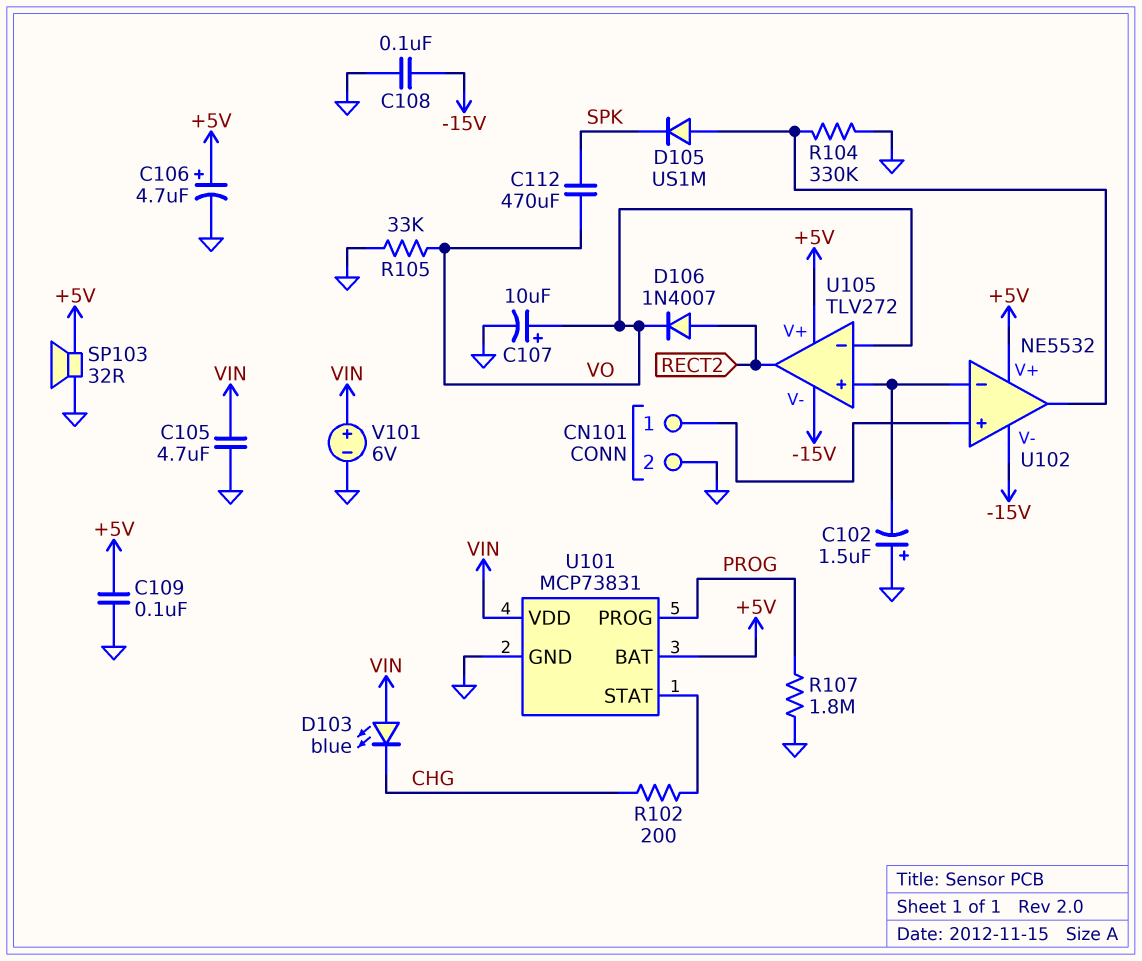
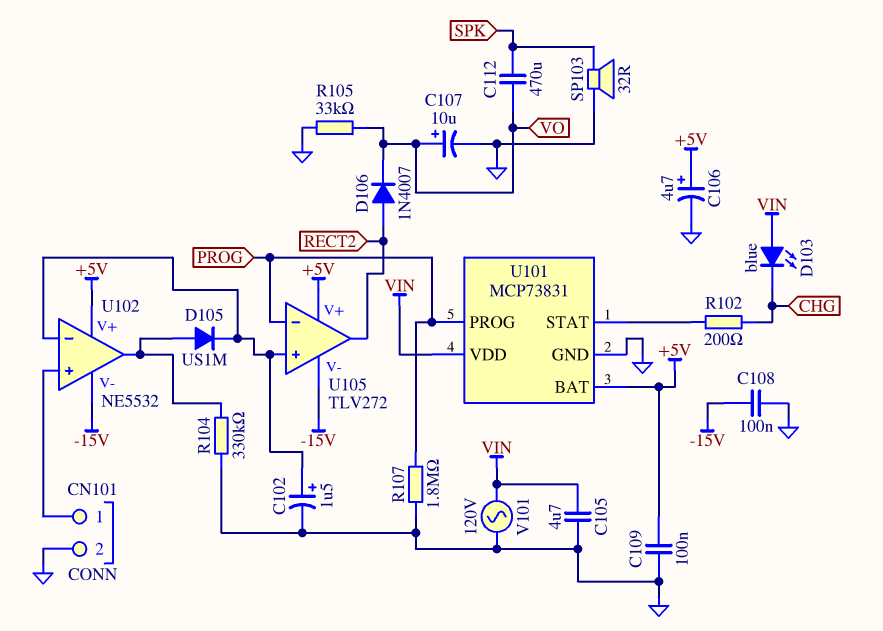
C102: 1.5uF (plus GND, minus U102/in-) -> 1.5uF (plus U102/in-, minus GND)
D105: diode US1M (A U102/out, K SPK) -> diode US1M (A U102/out, K U102/in-)
SP103: speaker 32R (+5V, GND) -> speaker 32R (GND, SPK)
U105 pin in-: VO -> PROG
V101: 6V (plus VIN, minus GND) -> AC 120V (GND, VIN)

